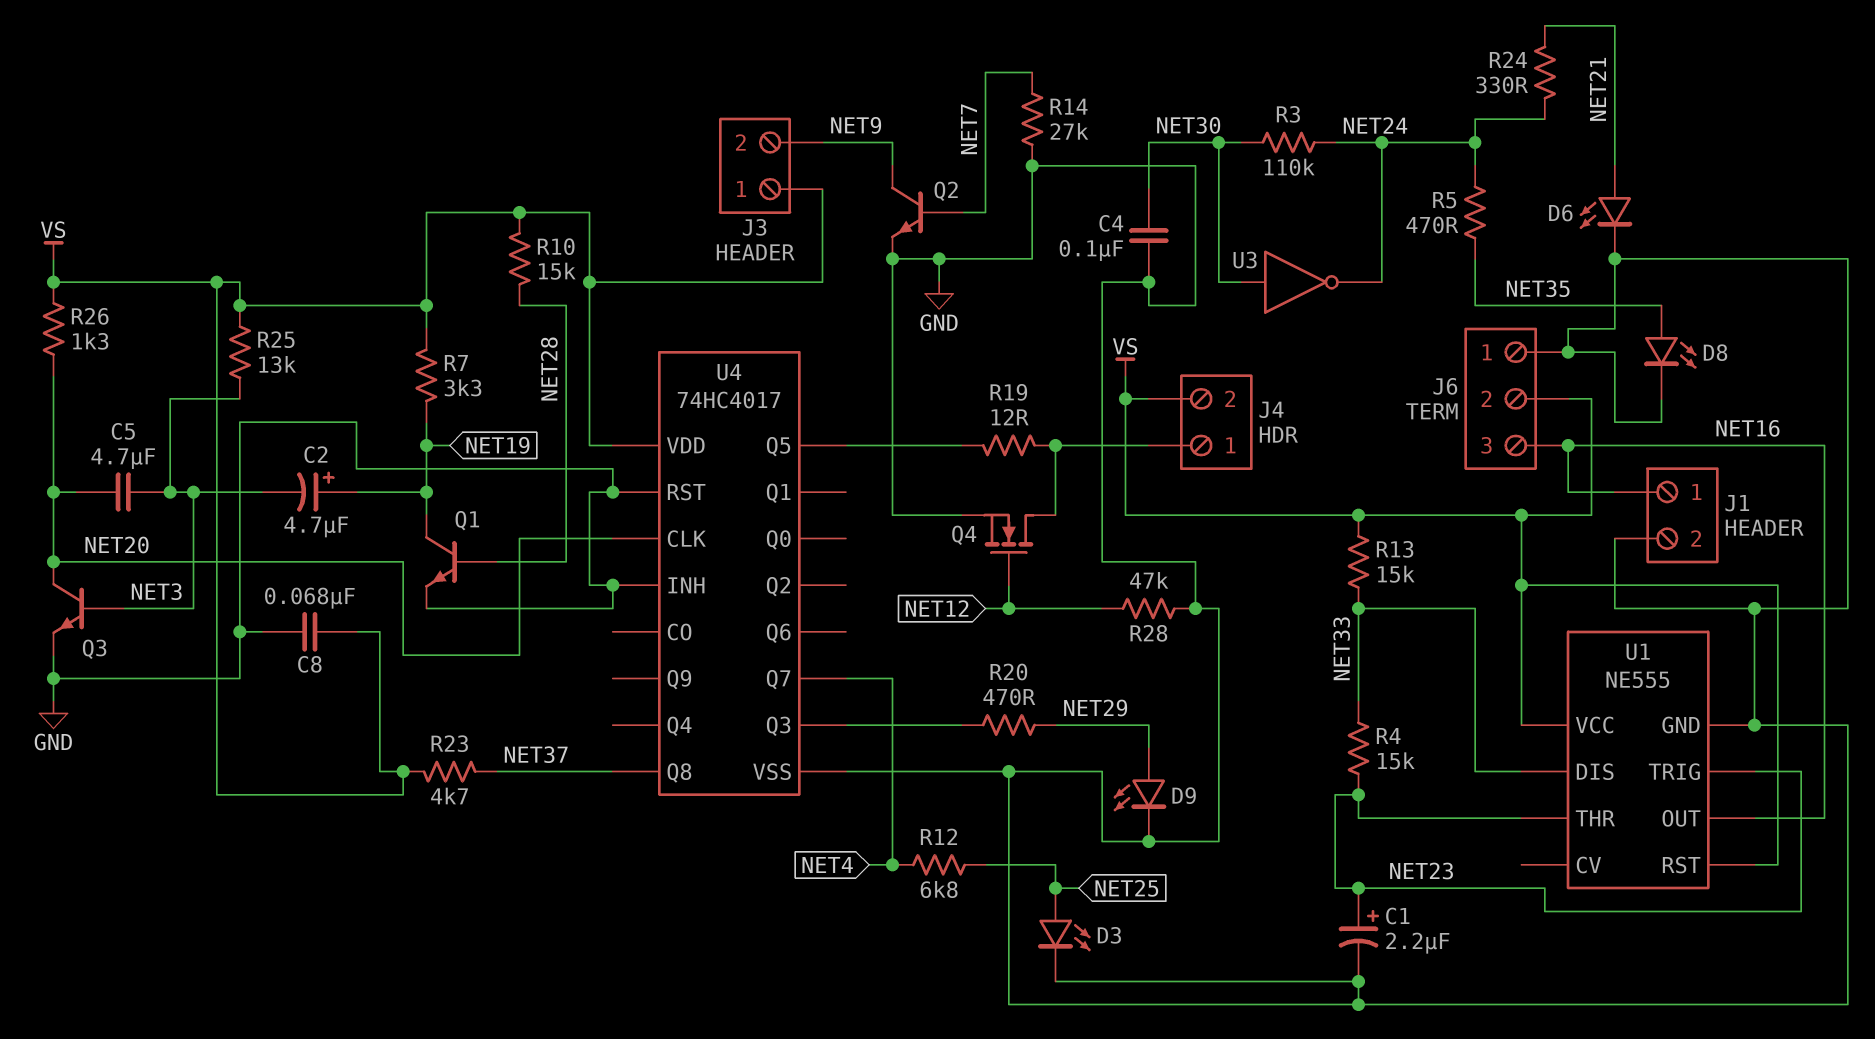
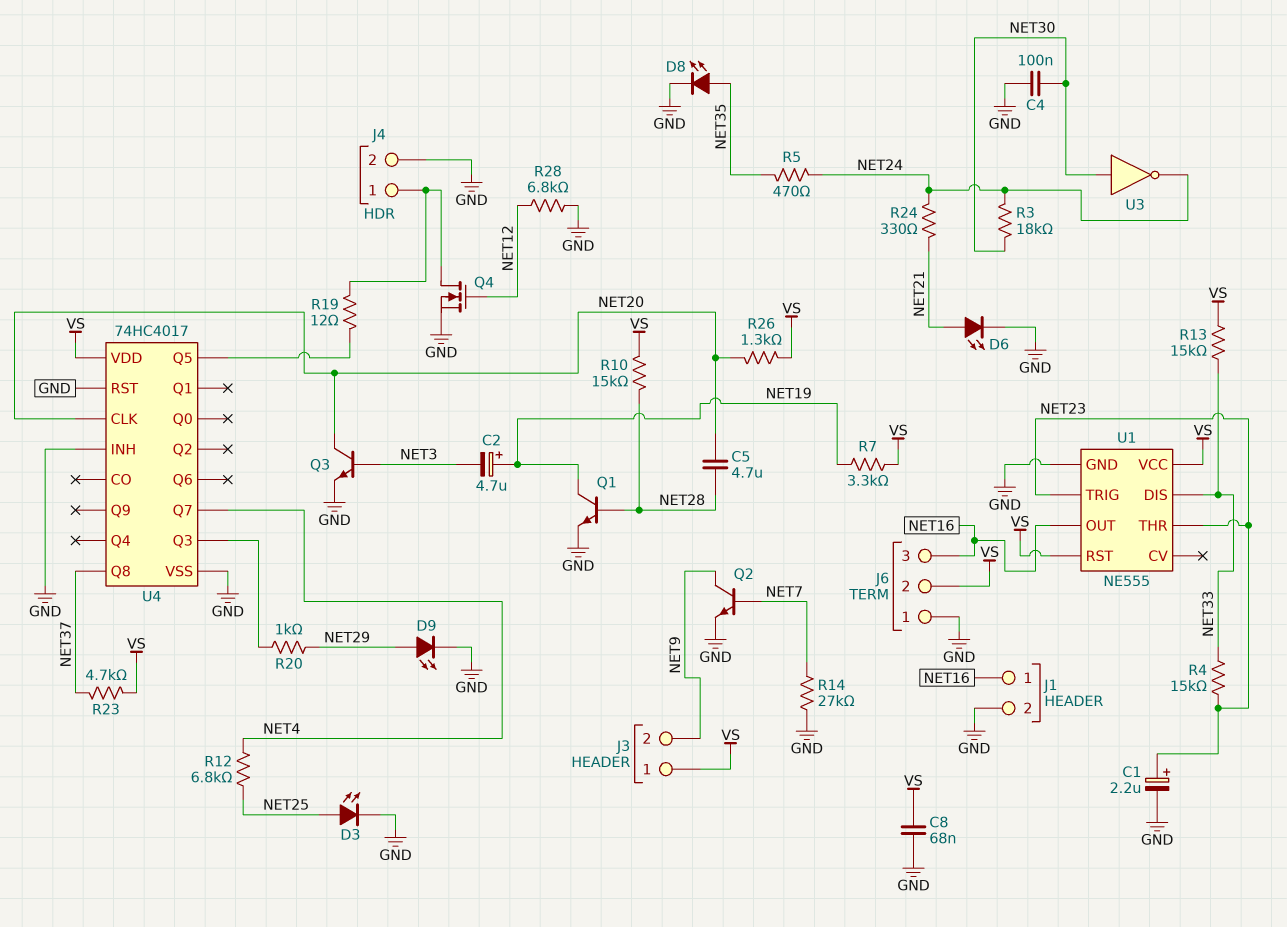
C5: 4.7uF (NET3, NET20) -> 4.7uF (NET20, NET28)
J4 pin 2: VS -> GND
R3: 110k (NET24, NET30) -> 18k (NET24, NET30)
R20: 470 (NET29, U4/Q3) -> 1k (NET29, U4/Q3)
R25: 13k (NET3, VS) -> none
R28: 47k (GND, NET12) -> 6.8k (GND, NET12)

